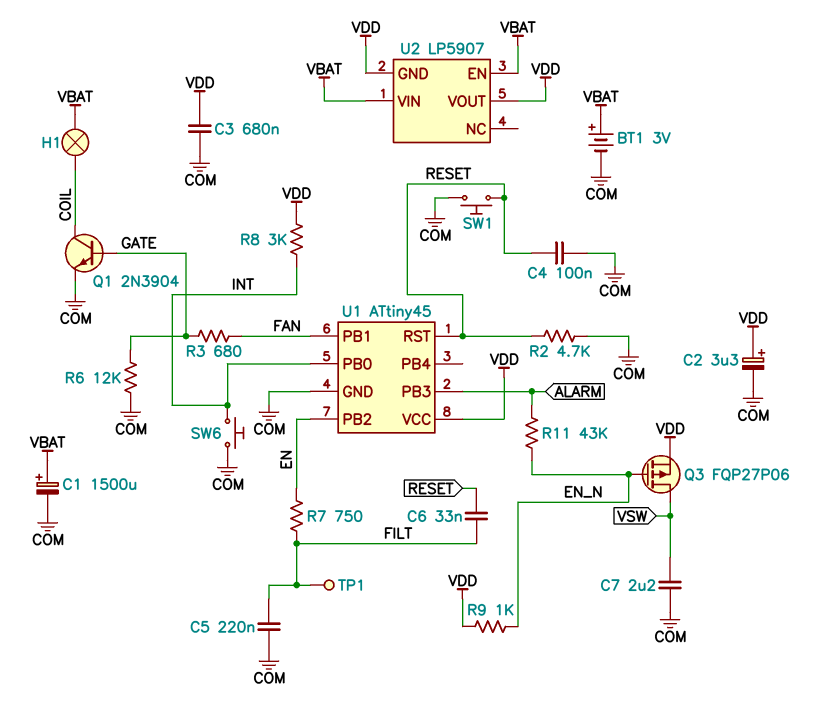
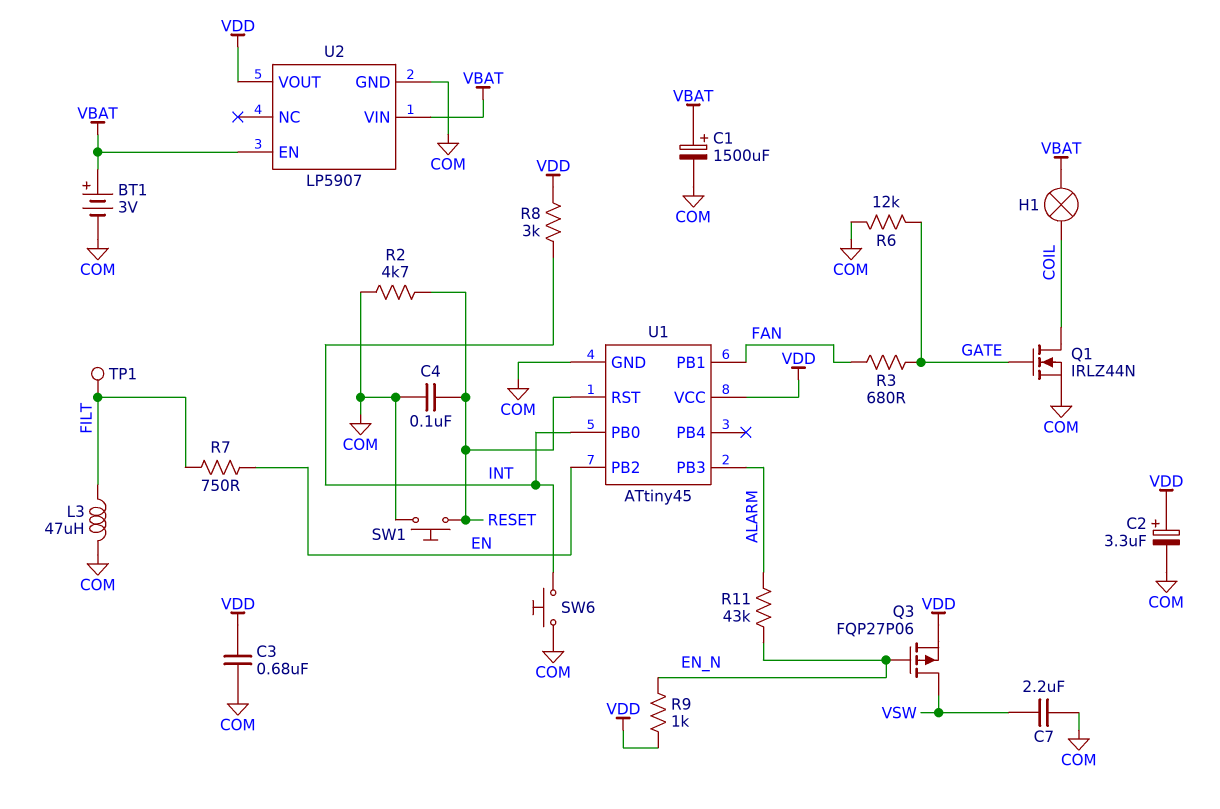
C5: 220nF (COM, FILT) -> none
C6: 33nF (FILT, RESET) -> none
L3: none -> 47uH (COM, FILT)
Q1: NPN 2N3904 (B GATE, C COIL, E COM) -> NMOS IRLZ44N (G GATE, D COIL, S COM)
U2 pin GND: VDD -> COM

